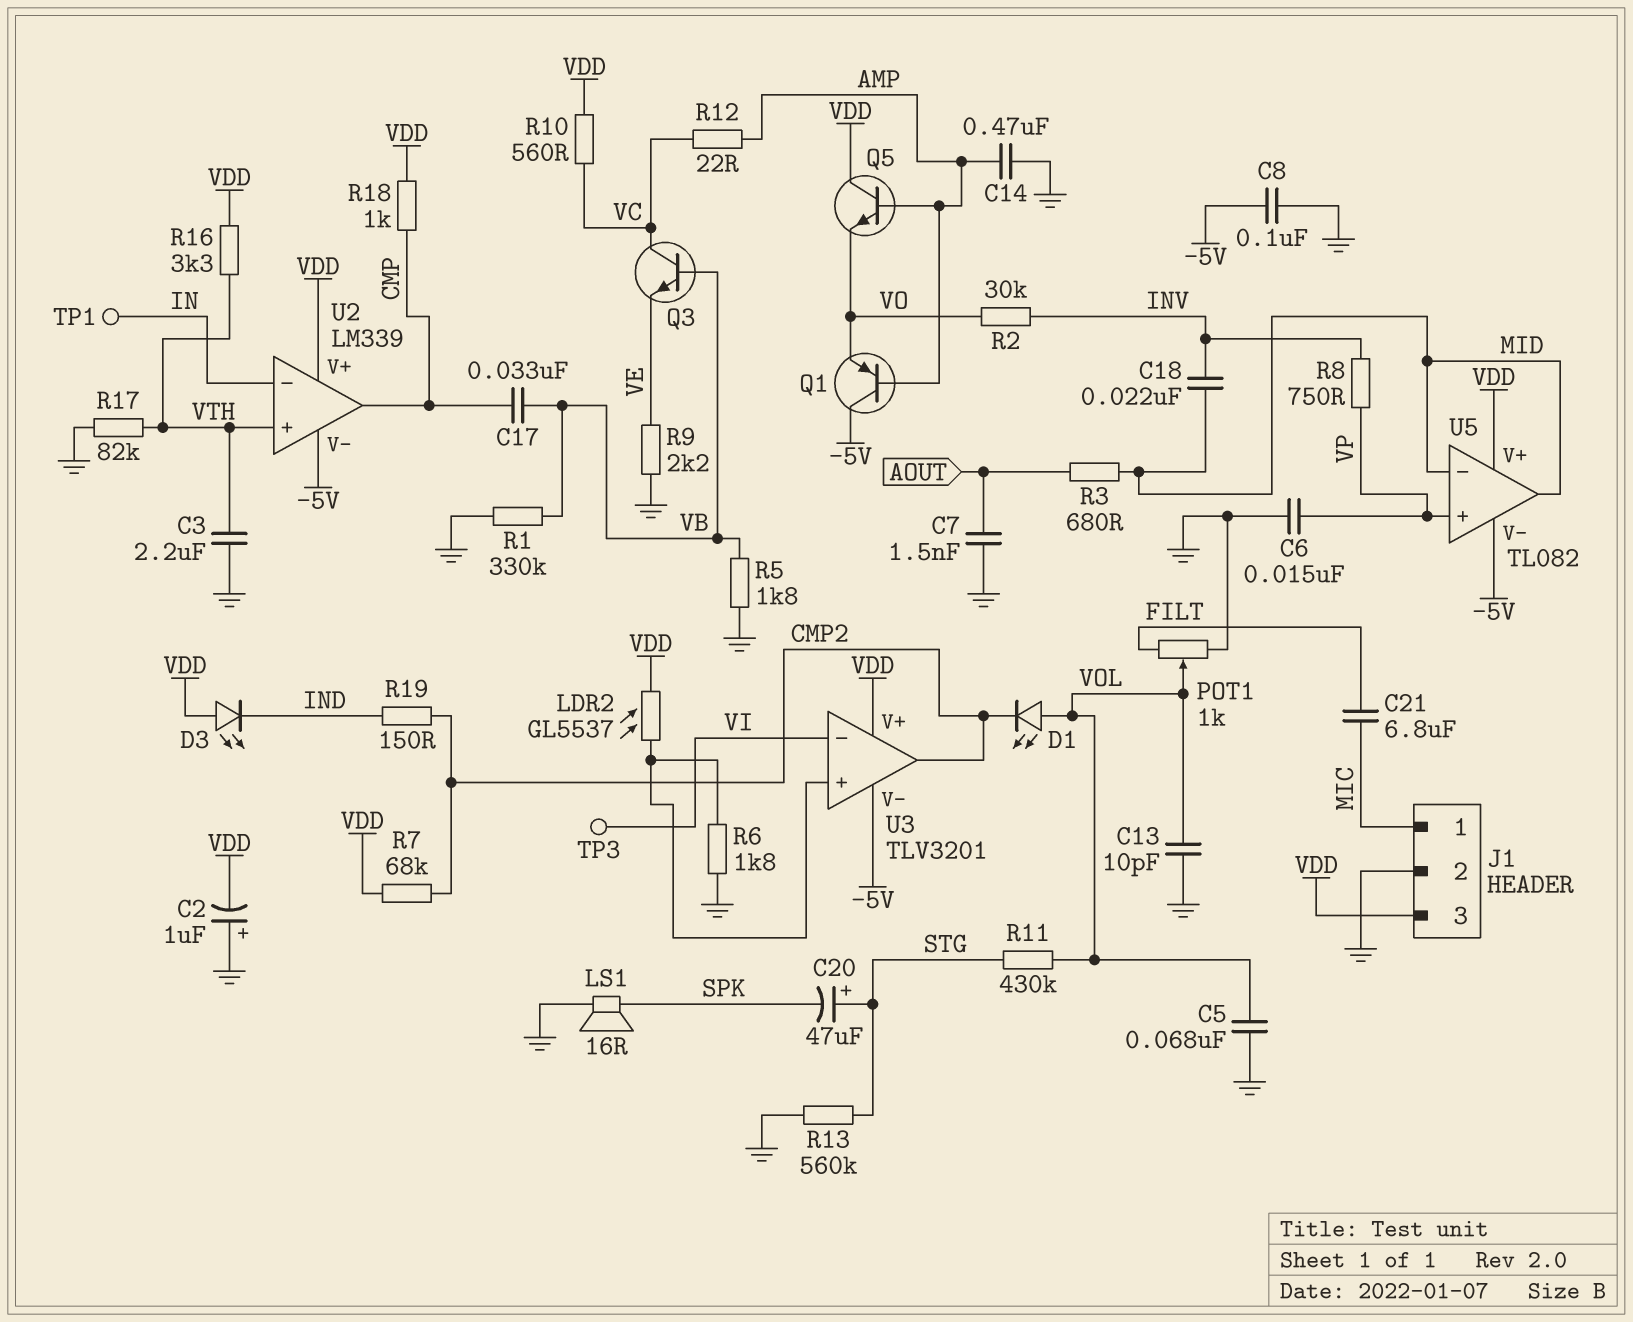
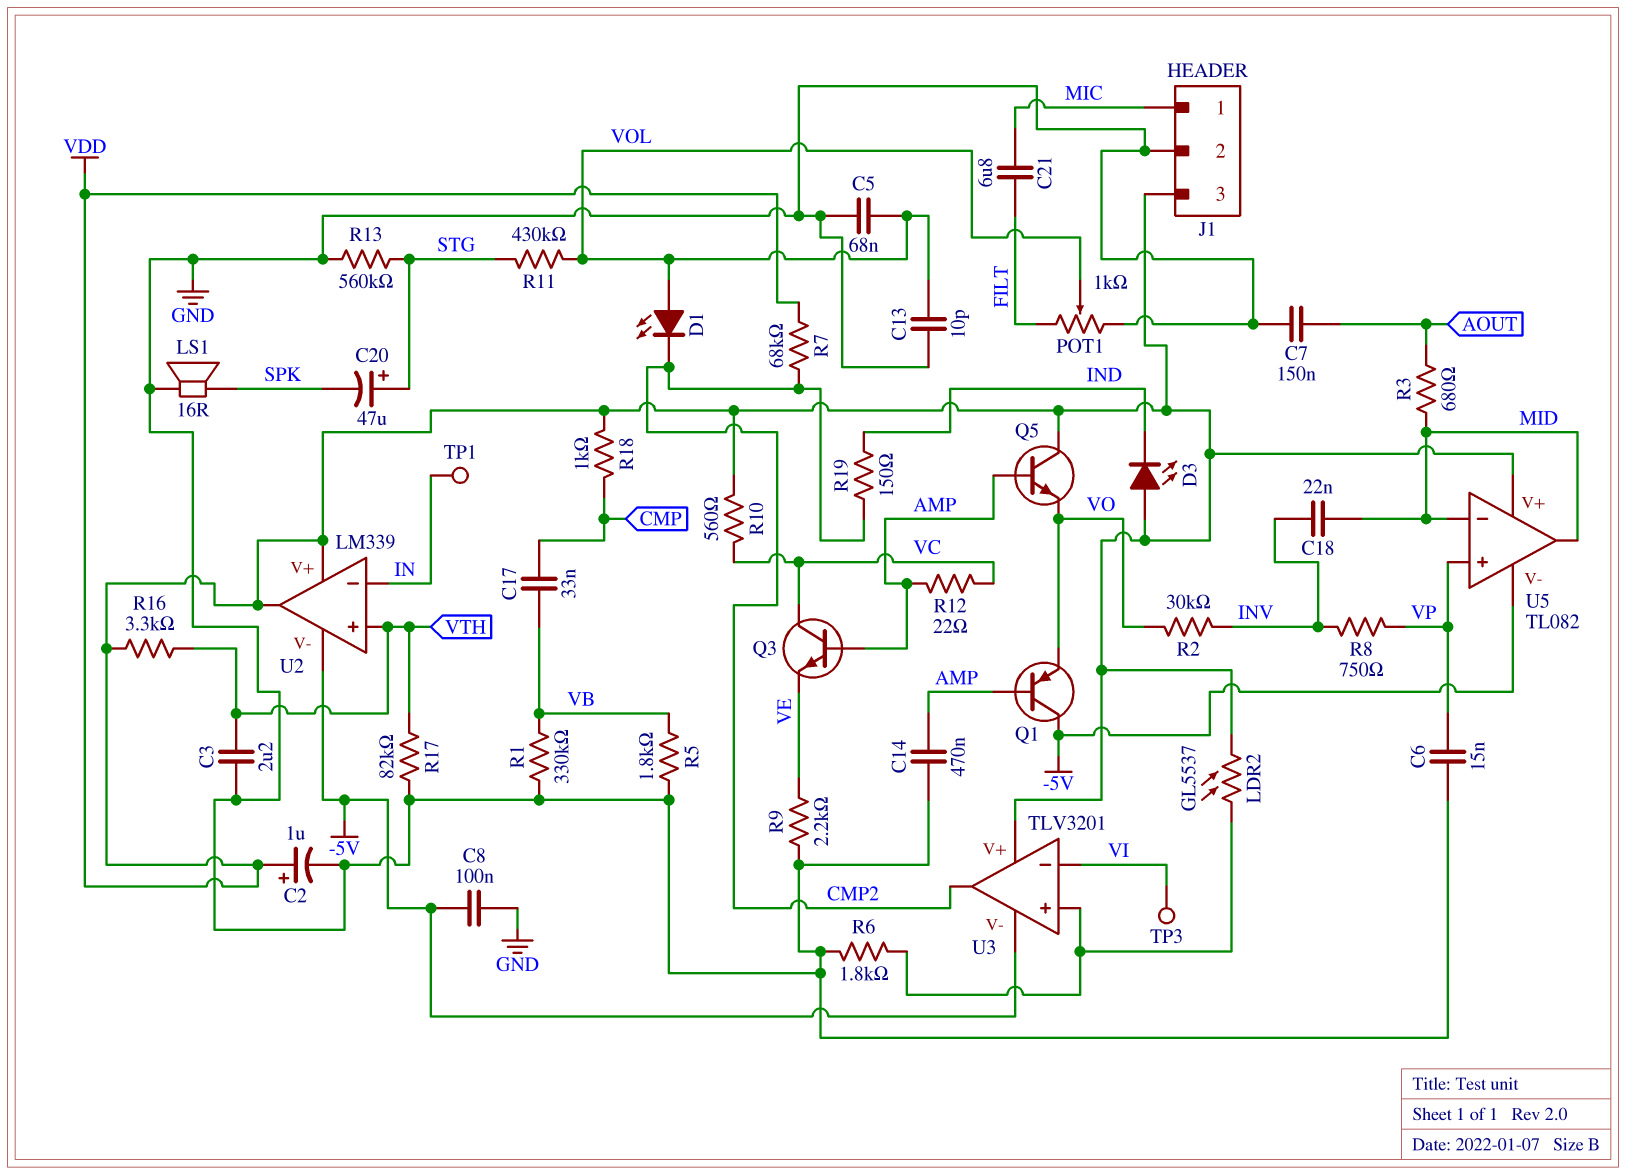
C2: 1uF (plus GND, minus VDD) -> 1uF (plus VDD, minus GND)
C7: 1.5nF (AOUT, GND) -> 150nF (AOUT, GND)
Q3: NPN (B VB, C VC, E VE) -> NPN (B AMP, C VC, E VE)
U2 pin out: CMP -> VDD

